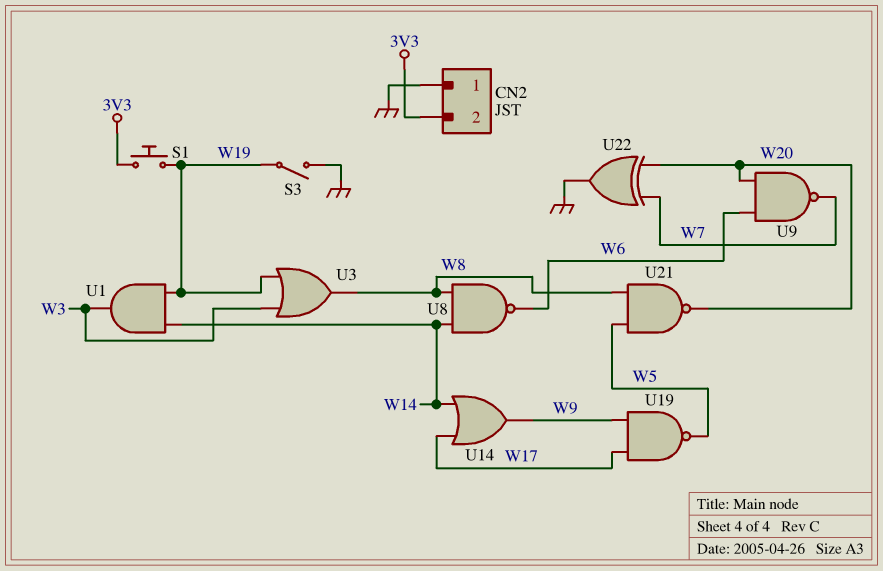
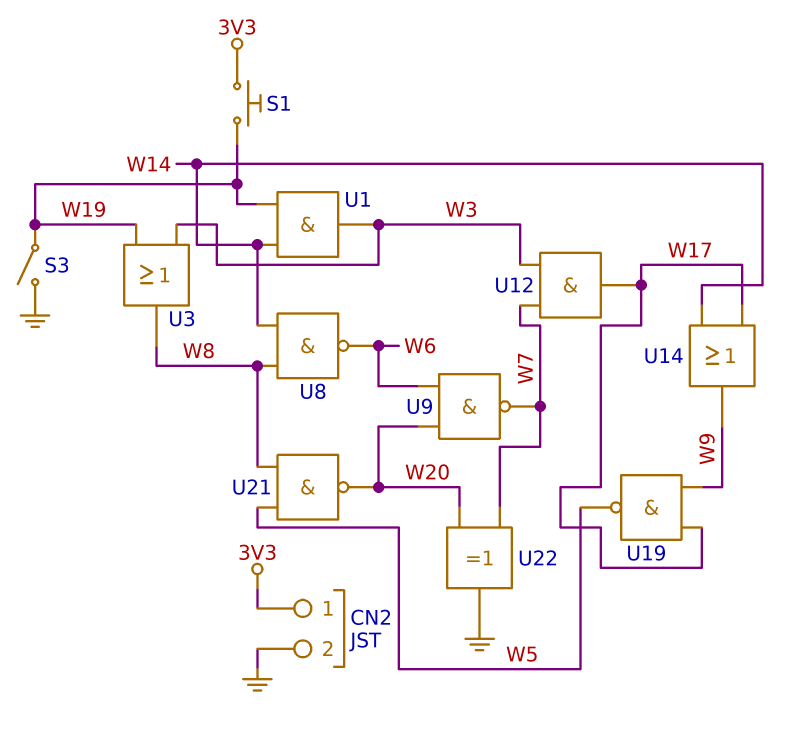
CN2 pin 1: GND -> 3V3
CN2 pin 2: 3V3 -> GND
U12: none -> AND (in W3, in W7, out W17)

